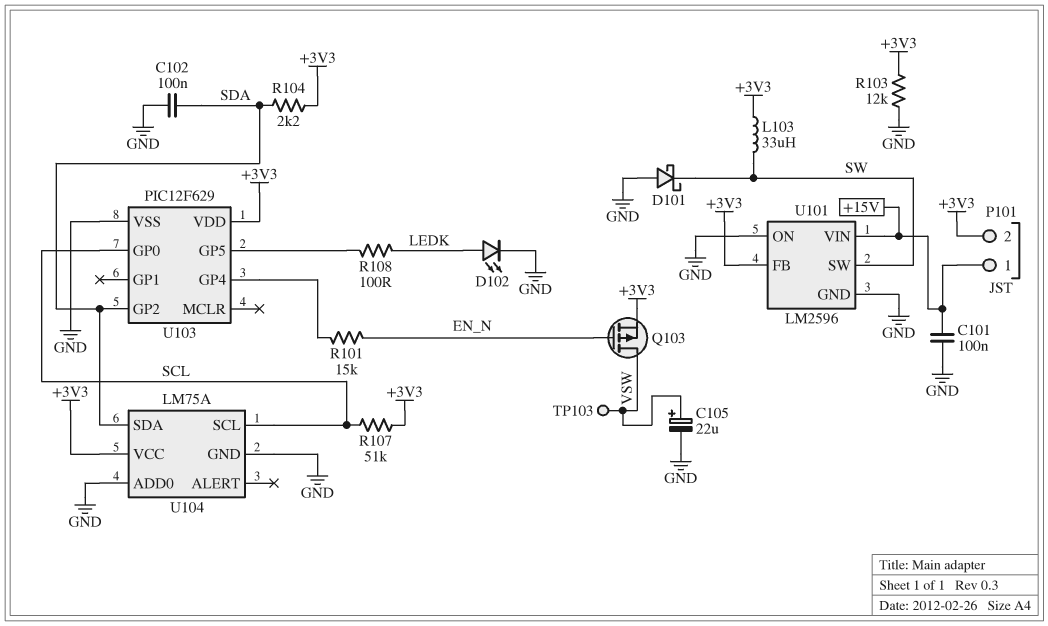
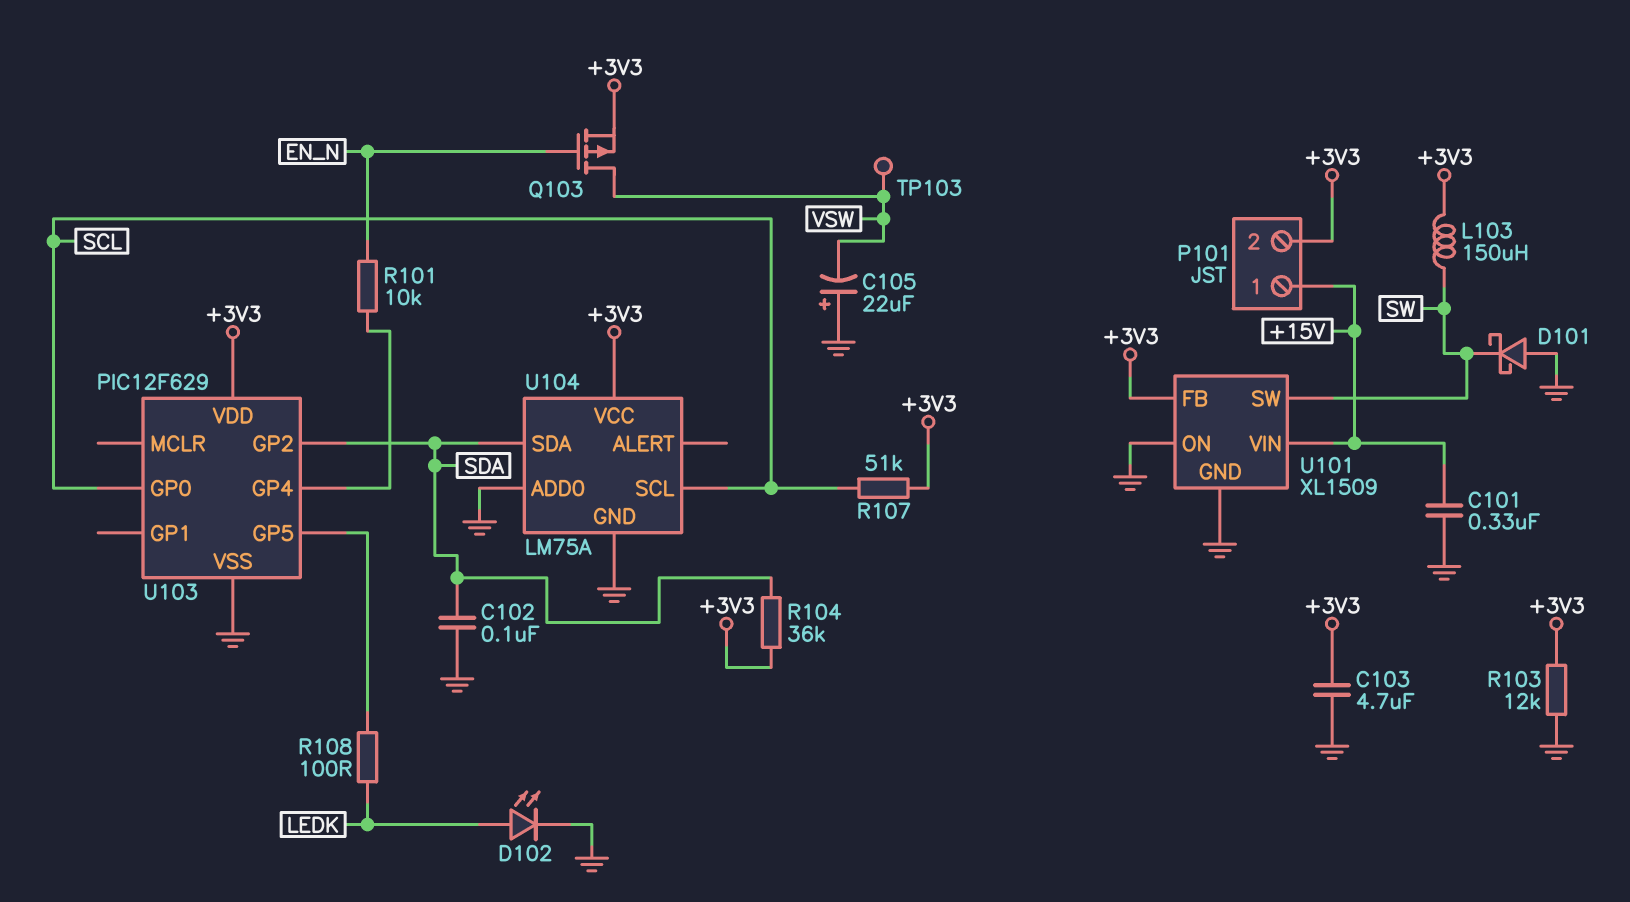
C101: 100nF (+15V, GND) -> 330nF (+15V, GND)
C103: none -> 4.7uF (+3V3, GND)
C105: 22uF (plus VSW, minus GND) -> 22uF (plus GND, minus VSW)
L103: 33uH (+3V3, SW) -> 150uH (+3V3, SW)
R101: 15k (EN_N, U103/GP4) -> 10k (EN_N, U103/GP4)
R104: 2.2k (+3V3, SDA) -> 36k (+3V3, SDA)
U101: LM2596 -> XL1509

